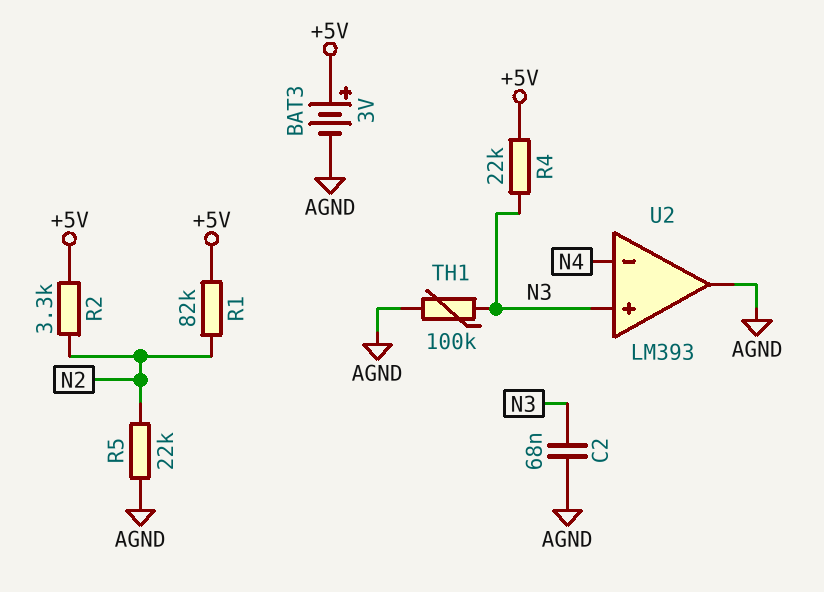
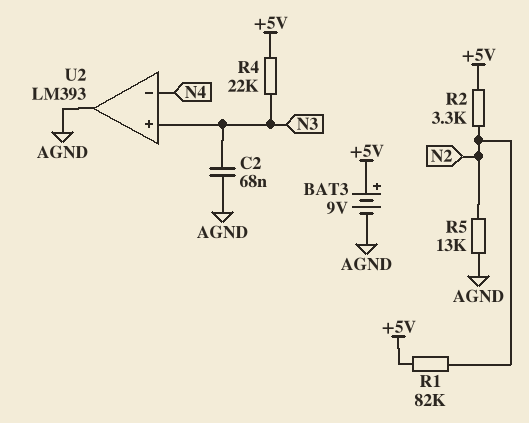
BAT3: 3V (plus +5V, minus AGND) -> 9V (plus +5V, minus AGND)
R5: 22k (AGND, N2) -> 13k (AGND, N2)
TH1: 100k (AGND, N3) -> none

